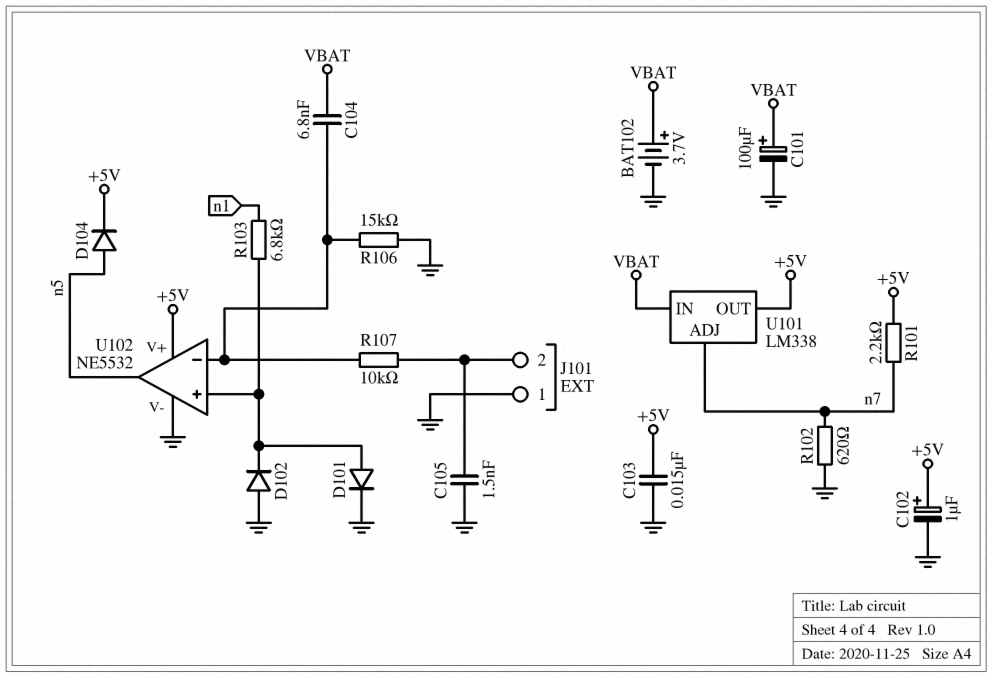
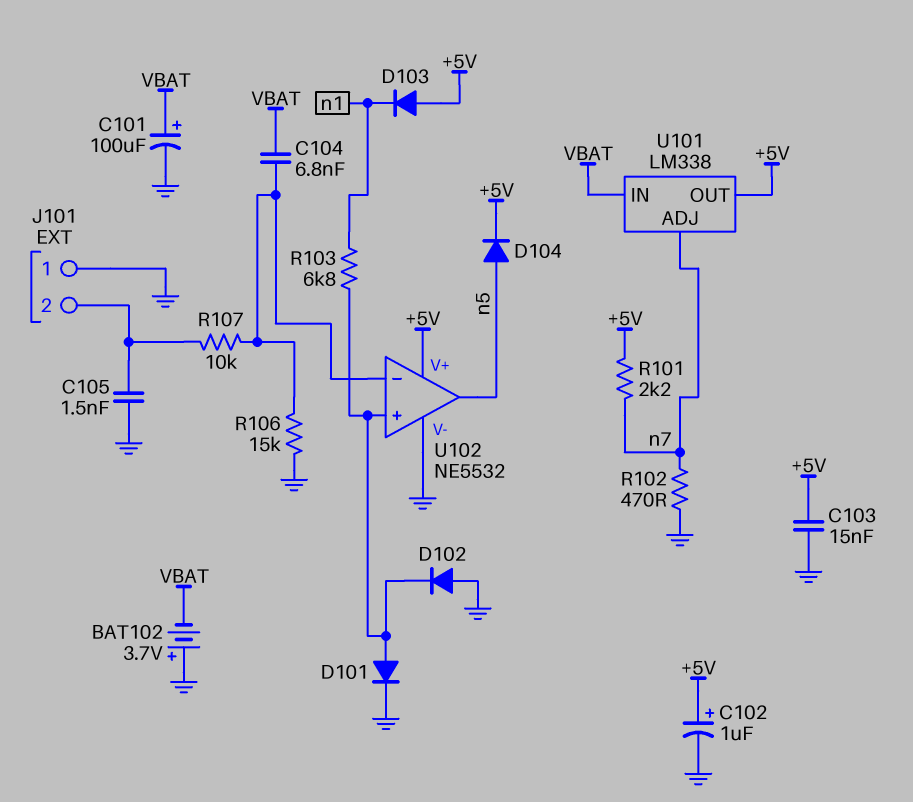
BAT102: 3.7V (plus VBAT, minus GND) -> 3.7V (plus GND, minus VBAT)
D103: none -> diode (A +5V, K n1)
R102: 620 (GND, n7) -> 470 (GND, n7)

